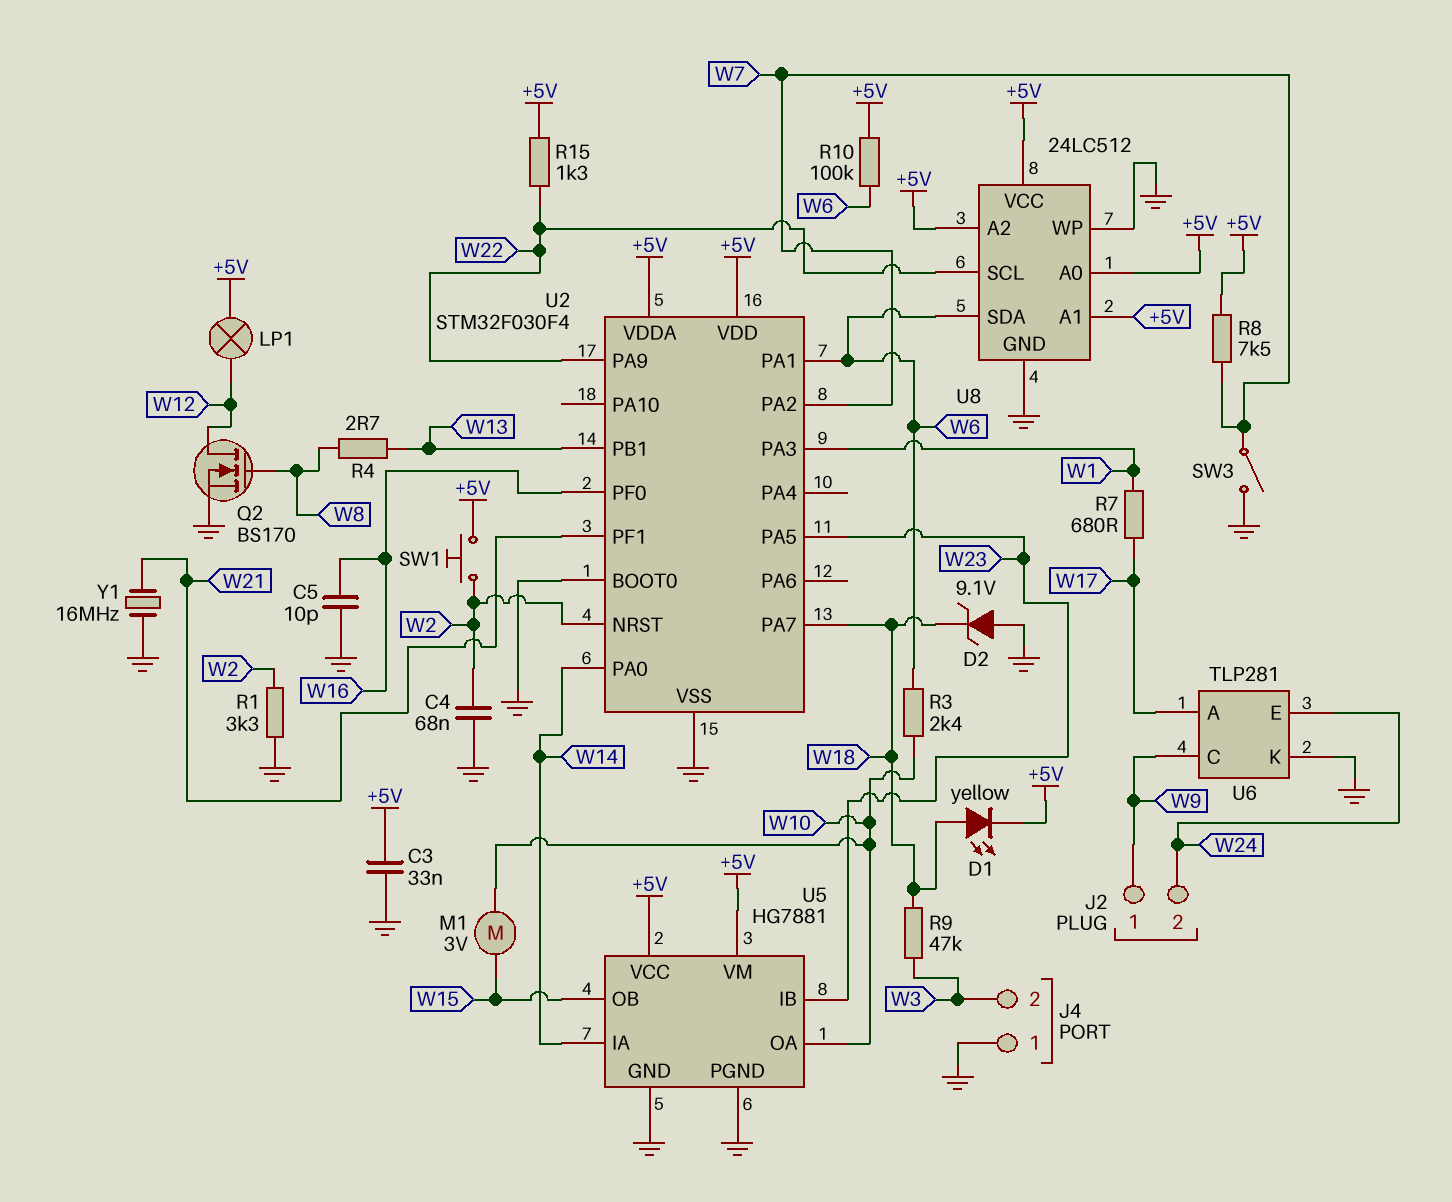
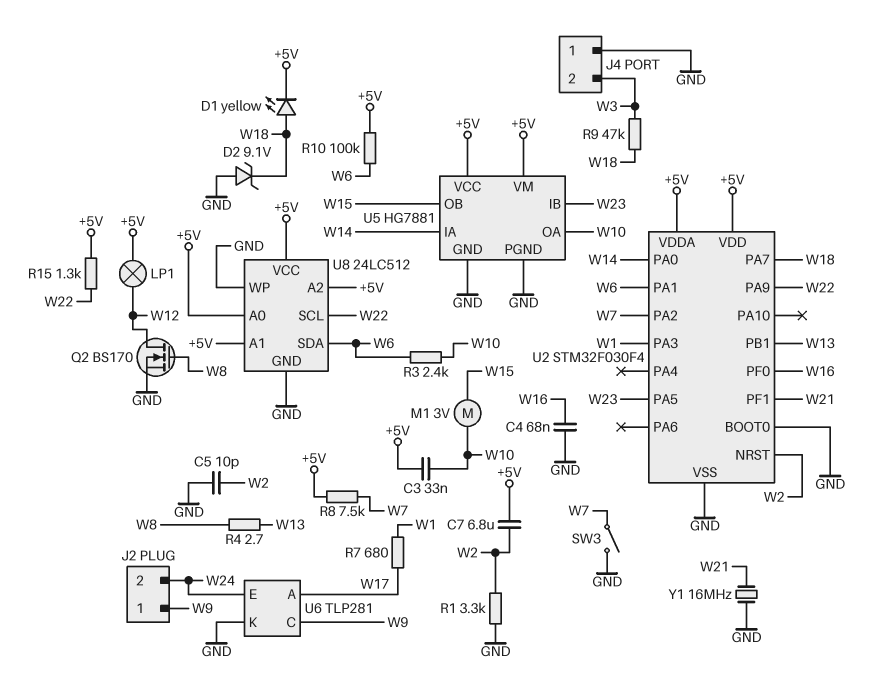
C3: 33nF (+5V, GND) -> 33nF (+5V, W10)
C4: 68nF (GND, W2) -> 68nF (GND, W16)
C5: 10pF (GND, W16) -> 10pF (GND, W2)
C7: none -> 6.8uF (+5V, W2)
SW1: button (+5V, W2) -> none

